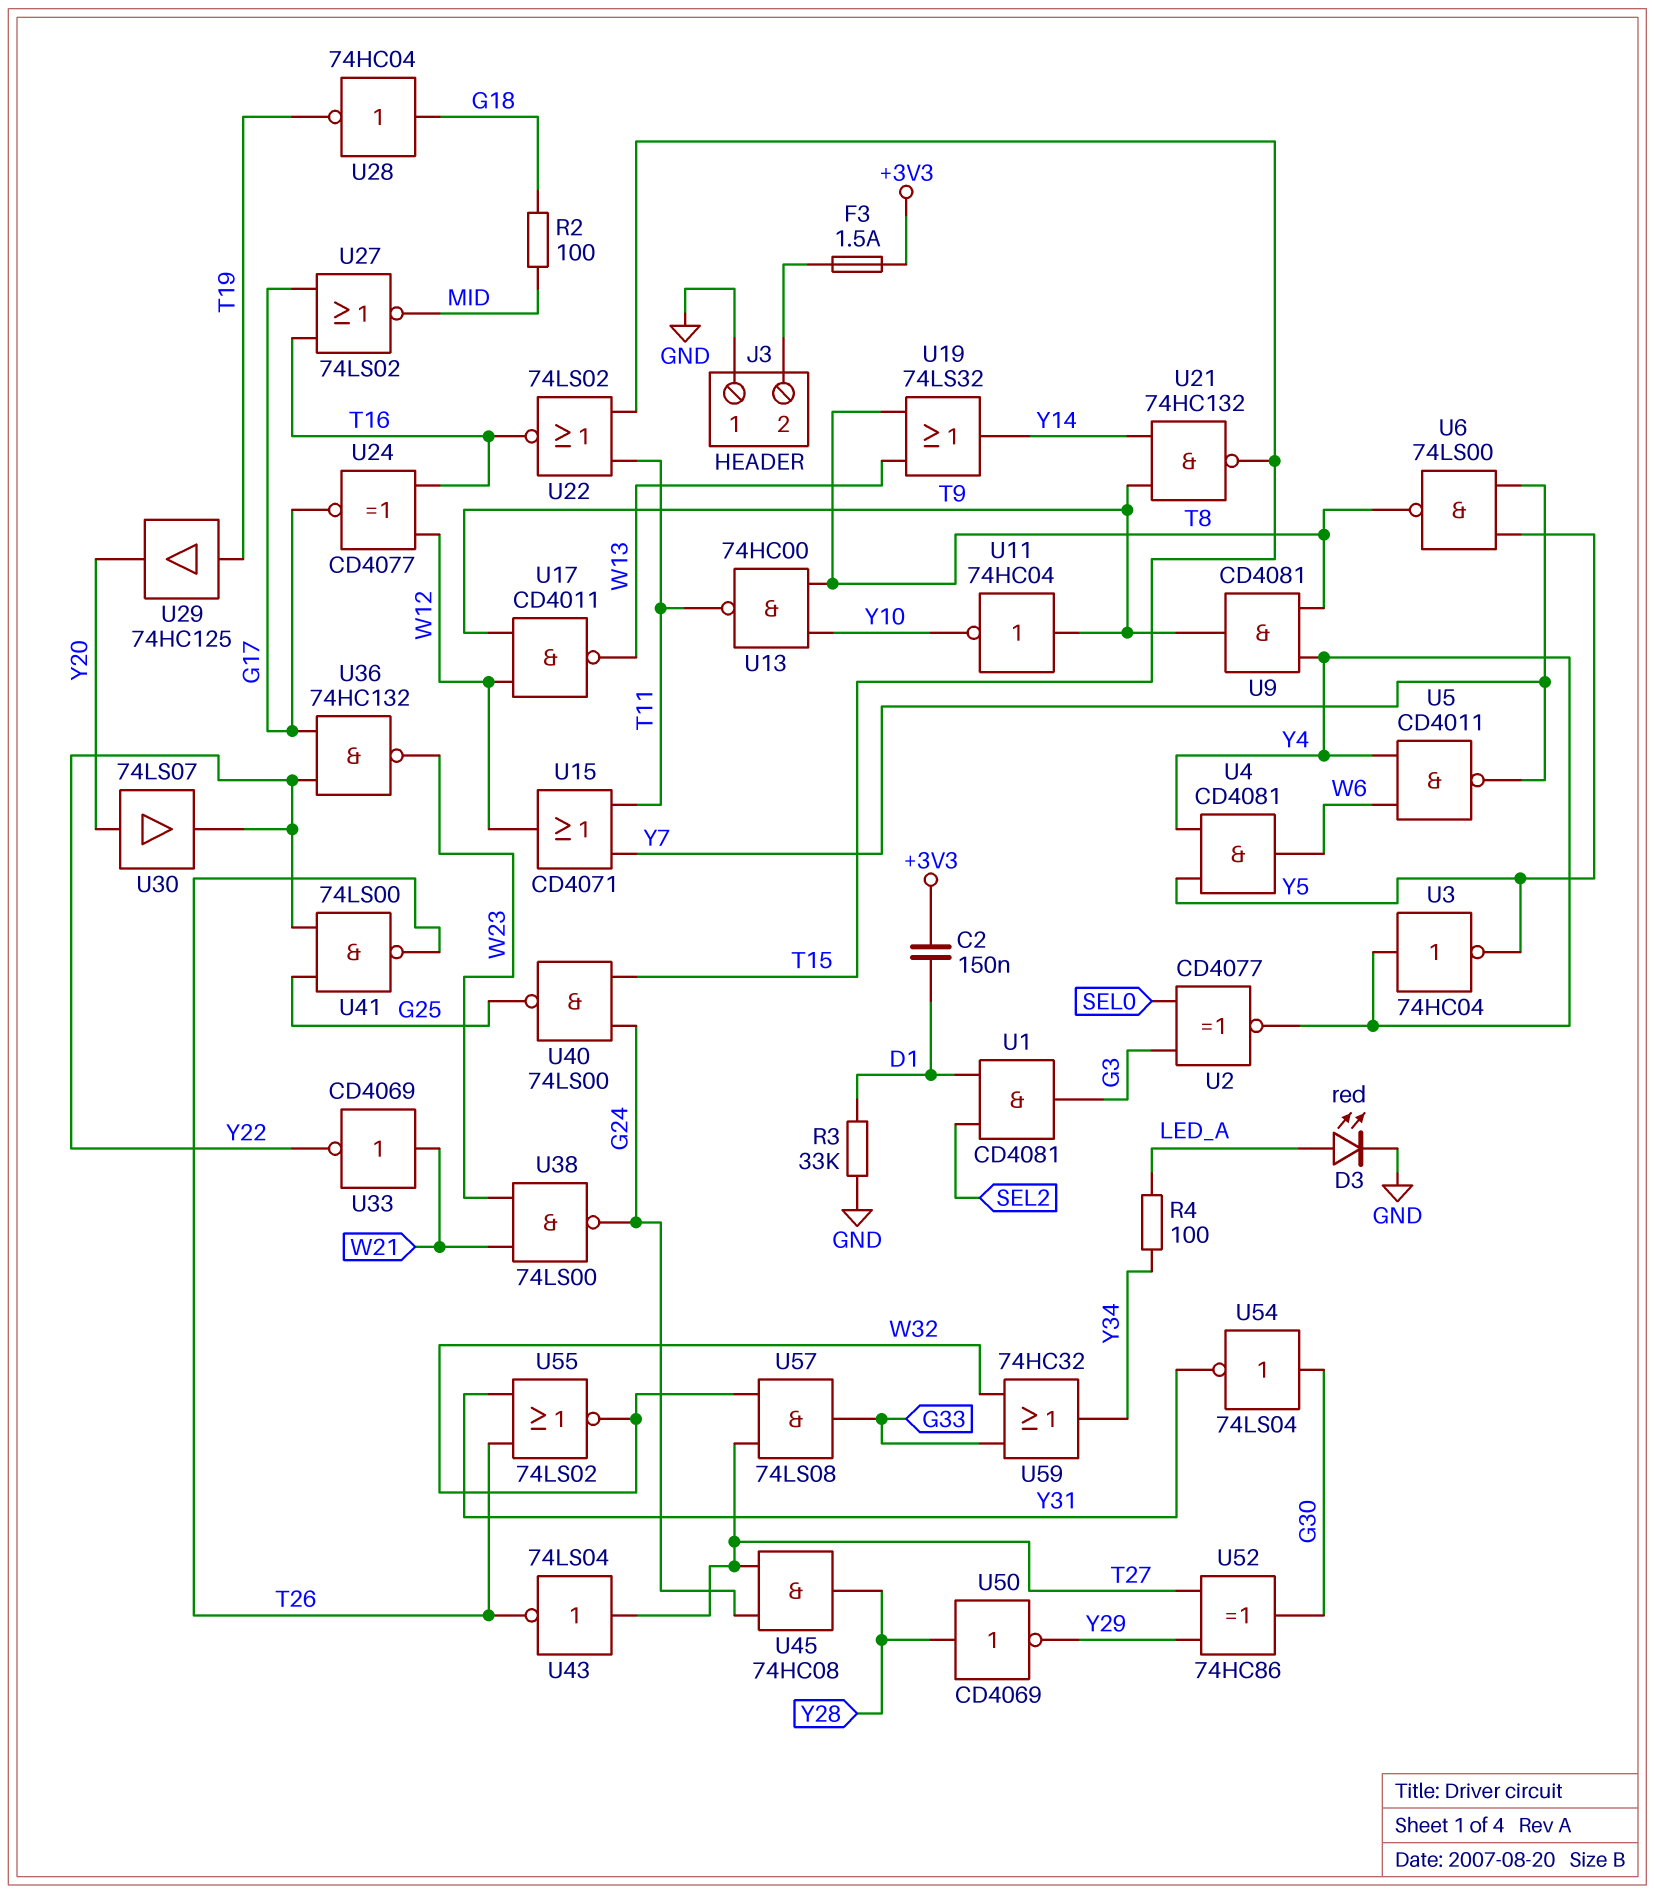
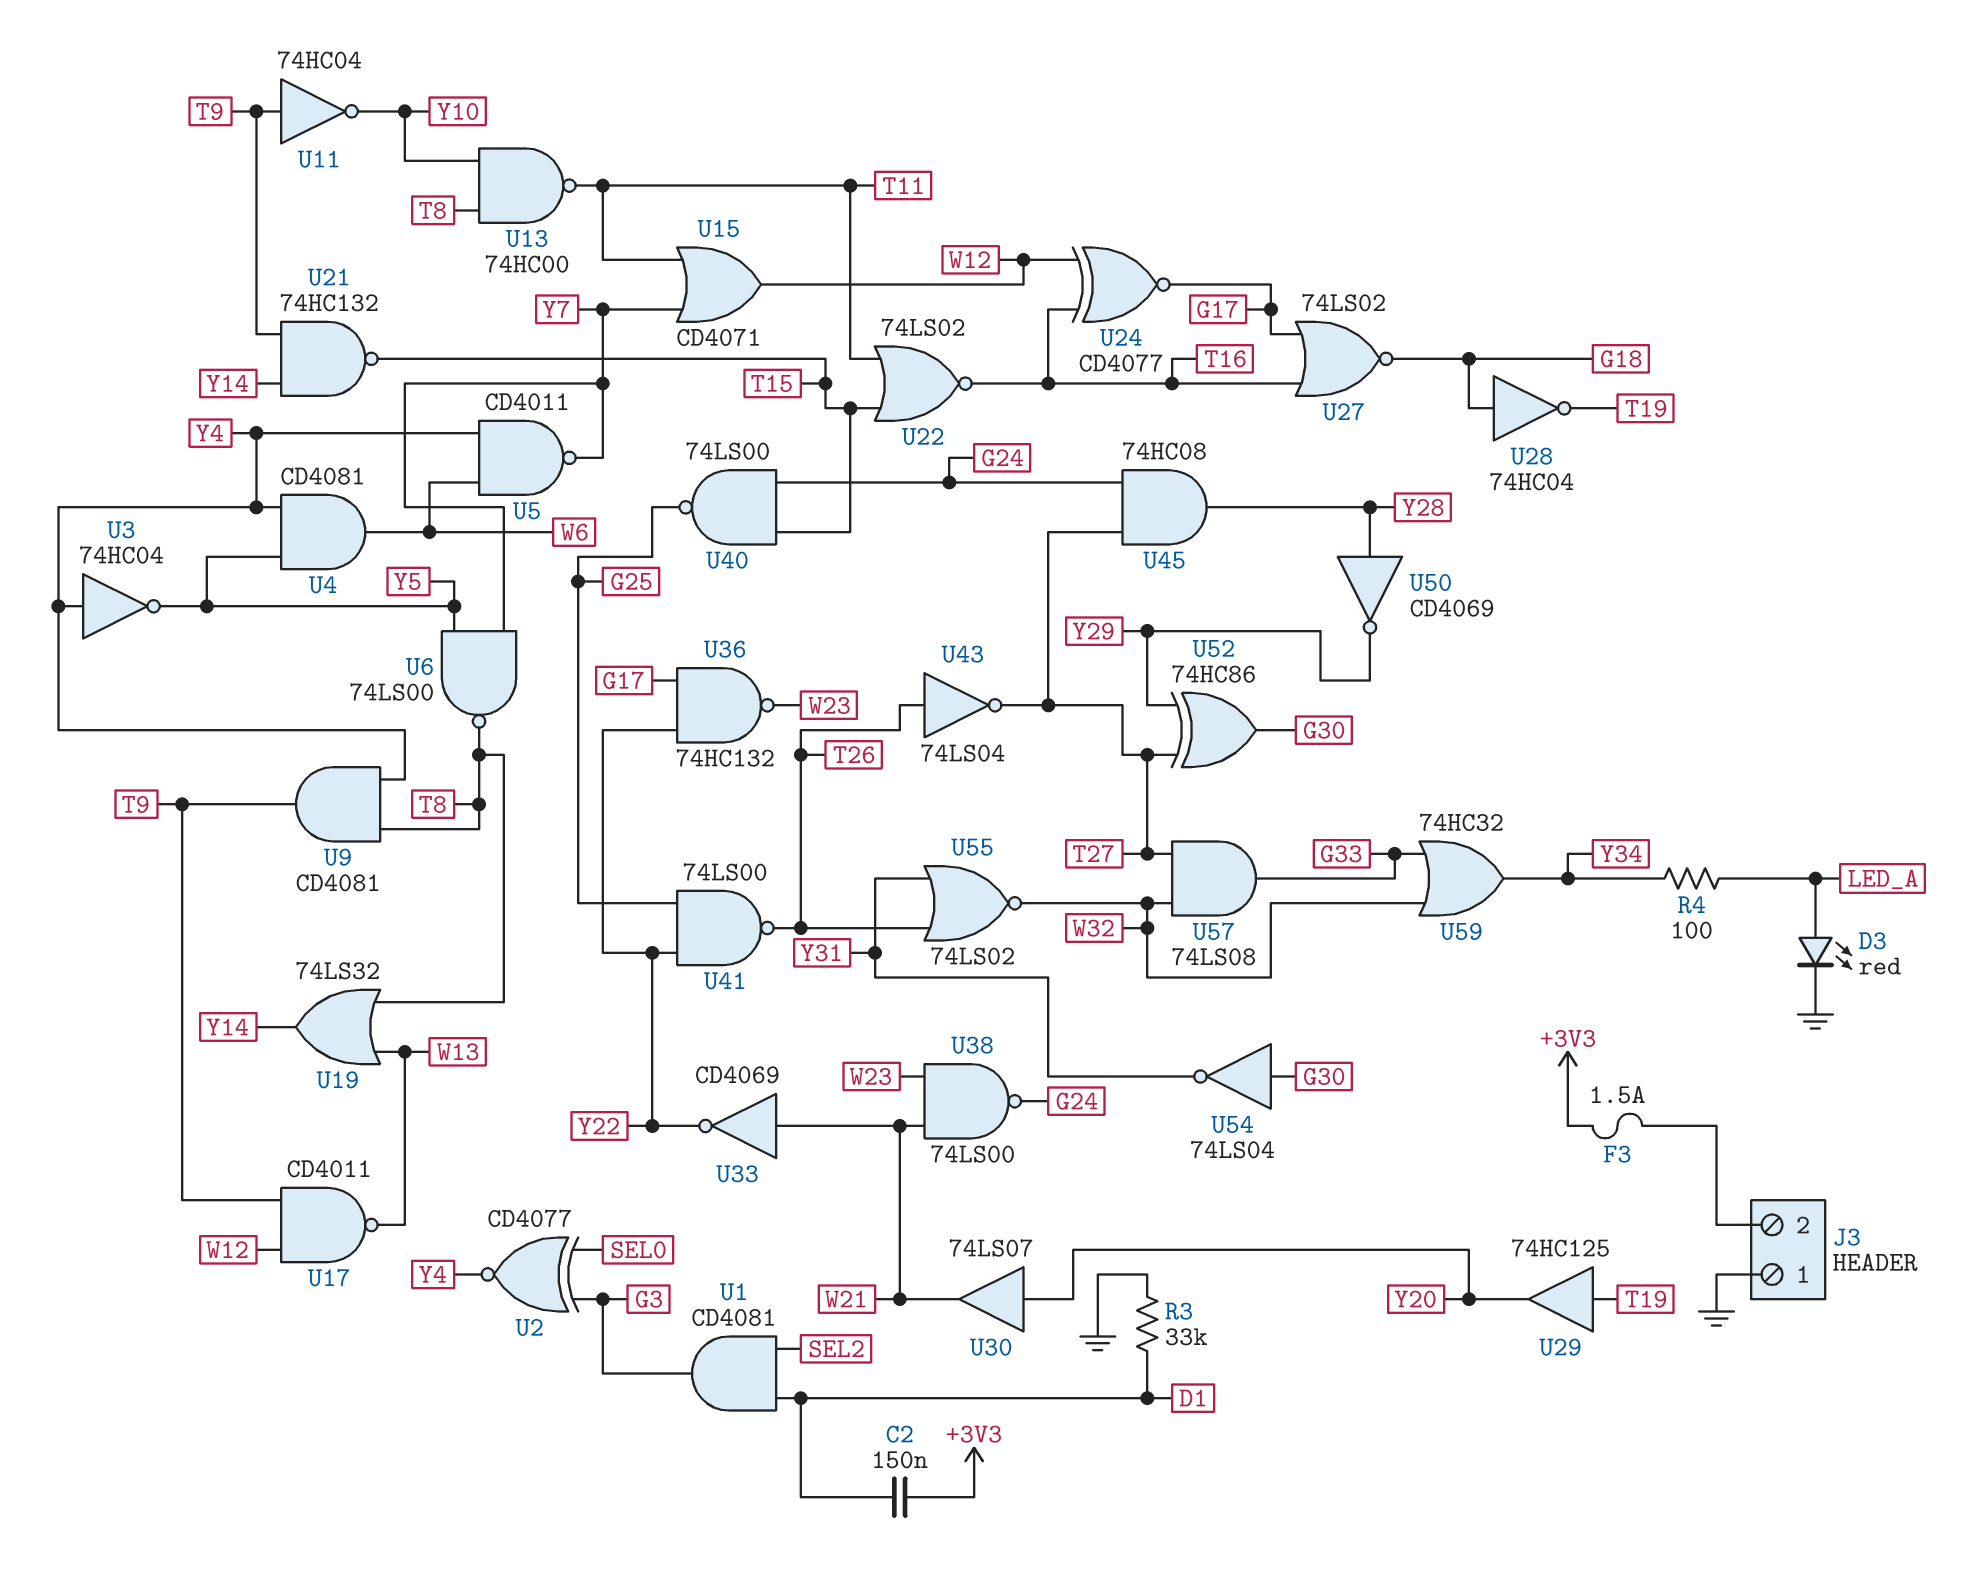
R2: 100 (G18, MID) -> none
U27: NOR 74LS02 (in G17, in T16, out MID) -> NOR 74LS02 (in G17, in T16, out G18)
U30: buffer 74LS07 (in Y20, out Y22) -> buffer 74LS07 (in Y20, out W21)
U43: NOT 74LS04 (in T27, out T26) -> NOT 74LS04 (in T26, out T27)

